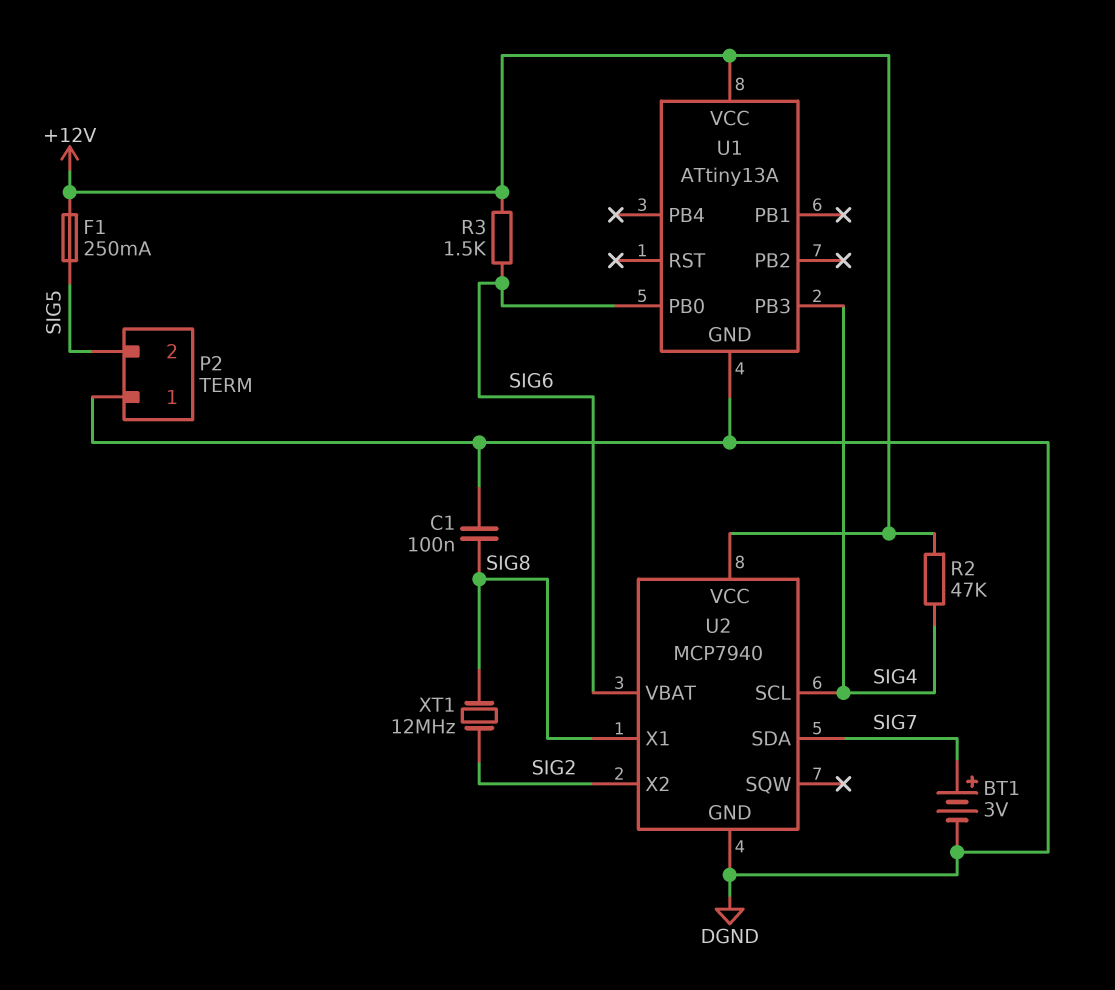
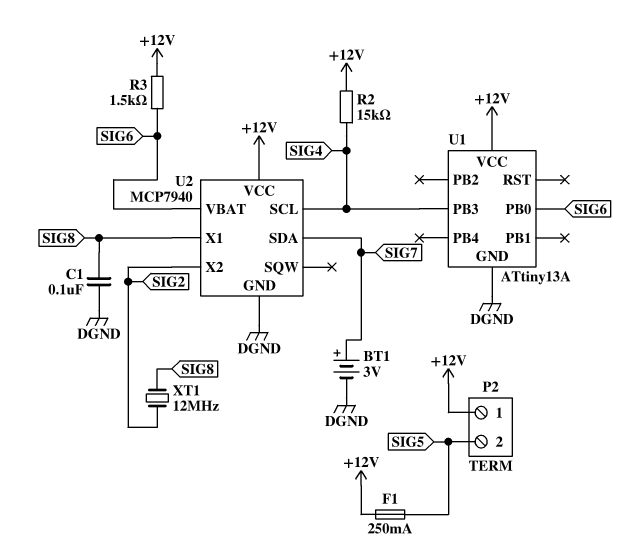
P2 pin 1: DGND -> +12V
R2: 47k (+12V, SIG4) -> 15k (+12V, SIG4)

